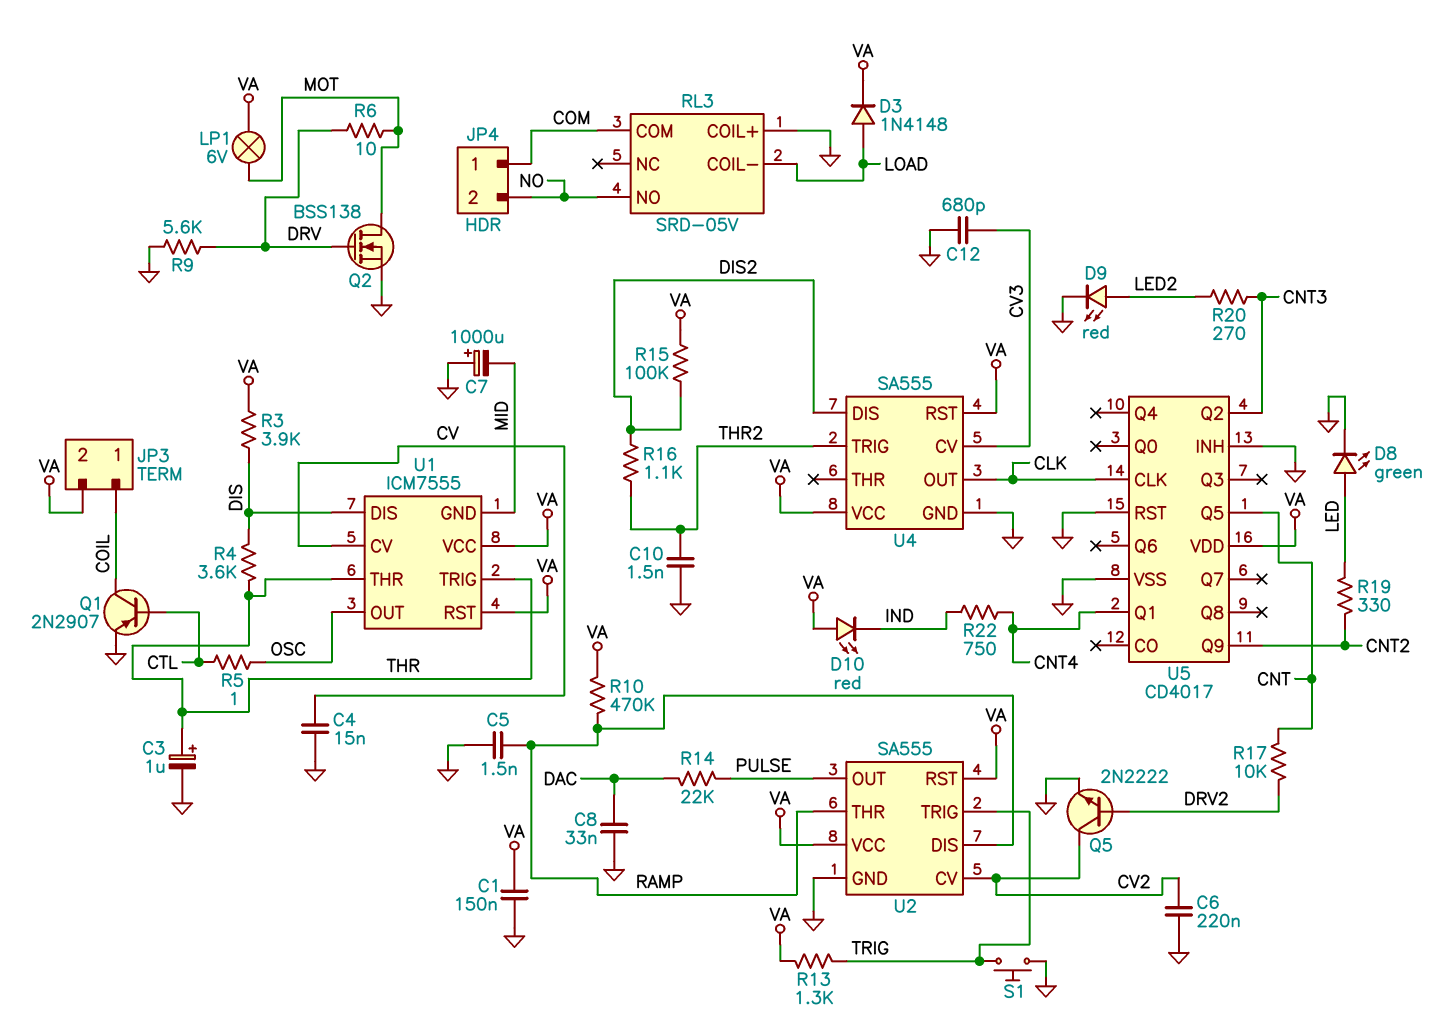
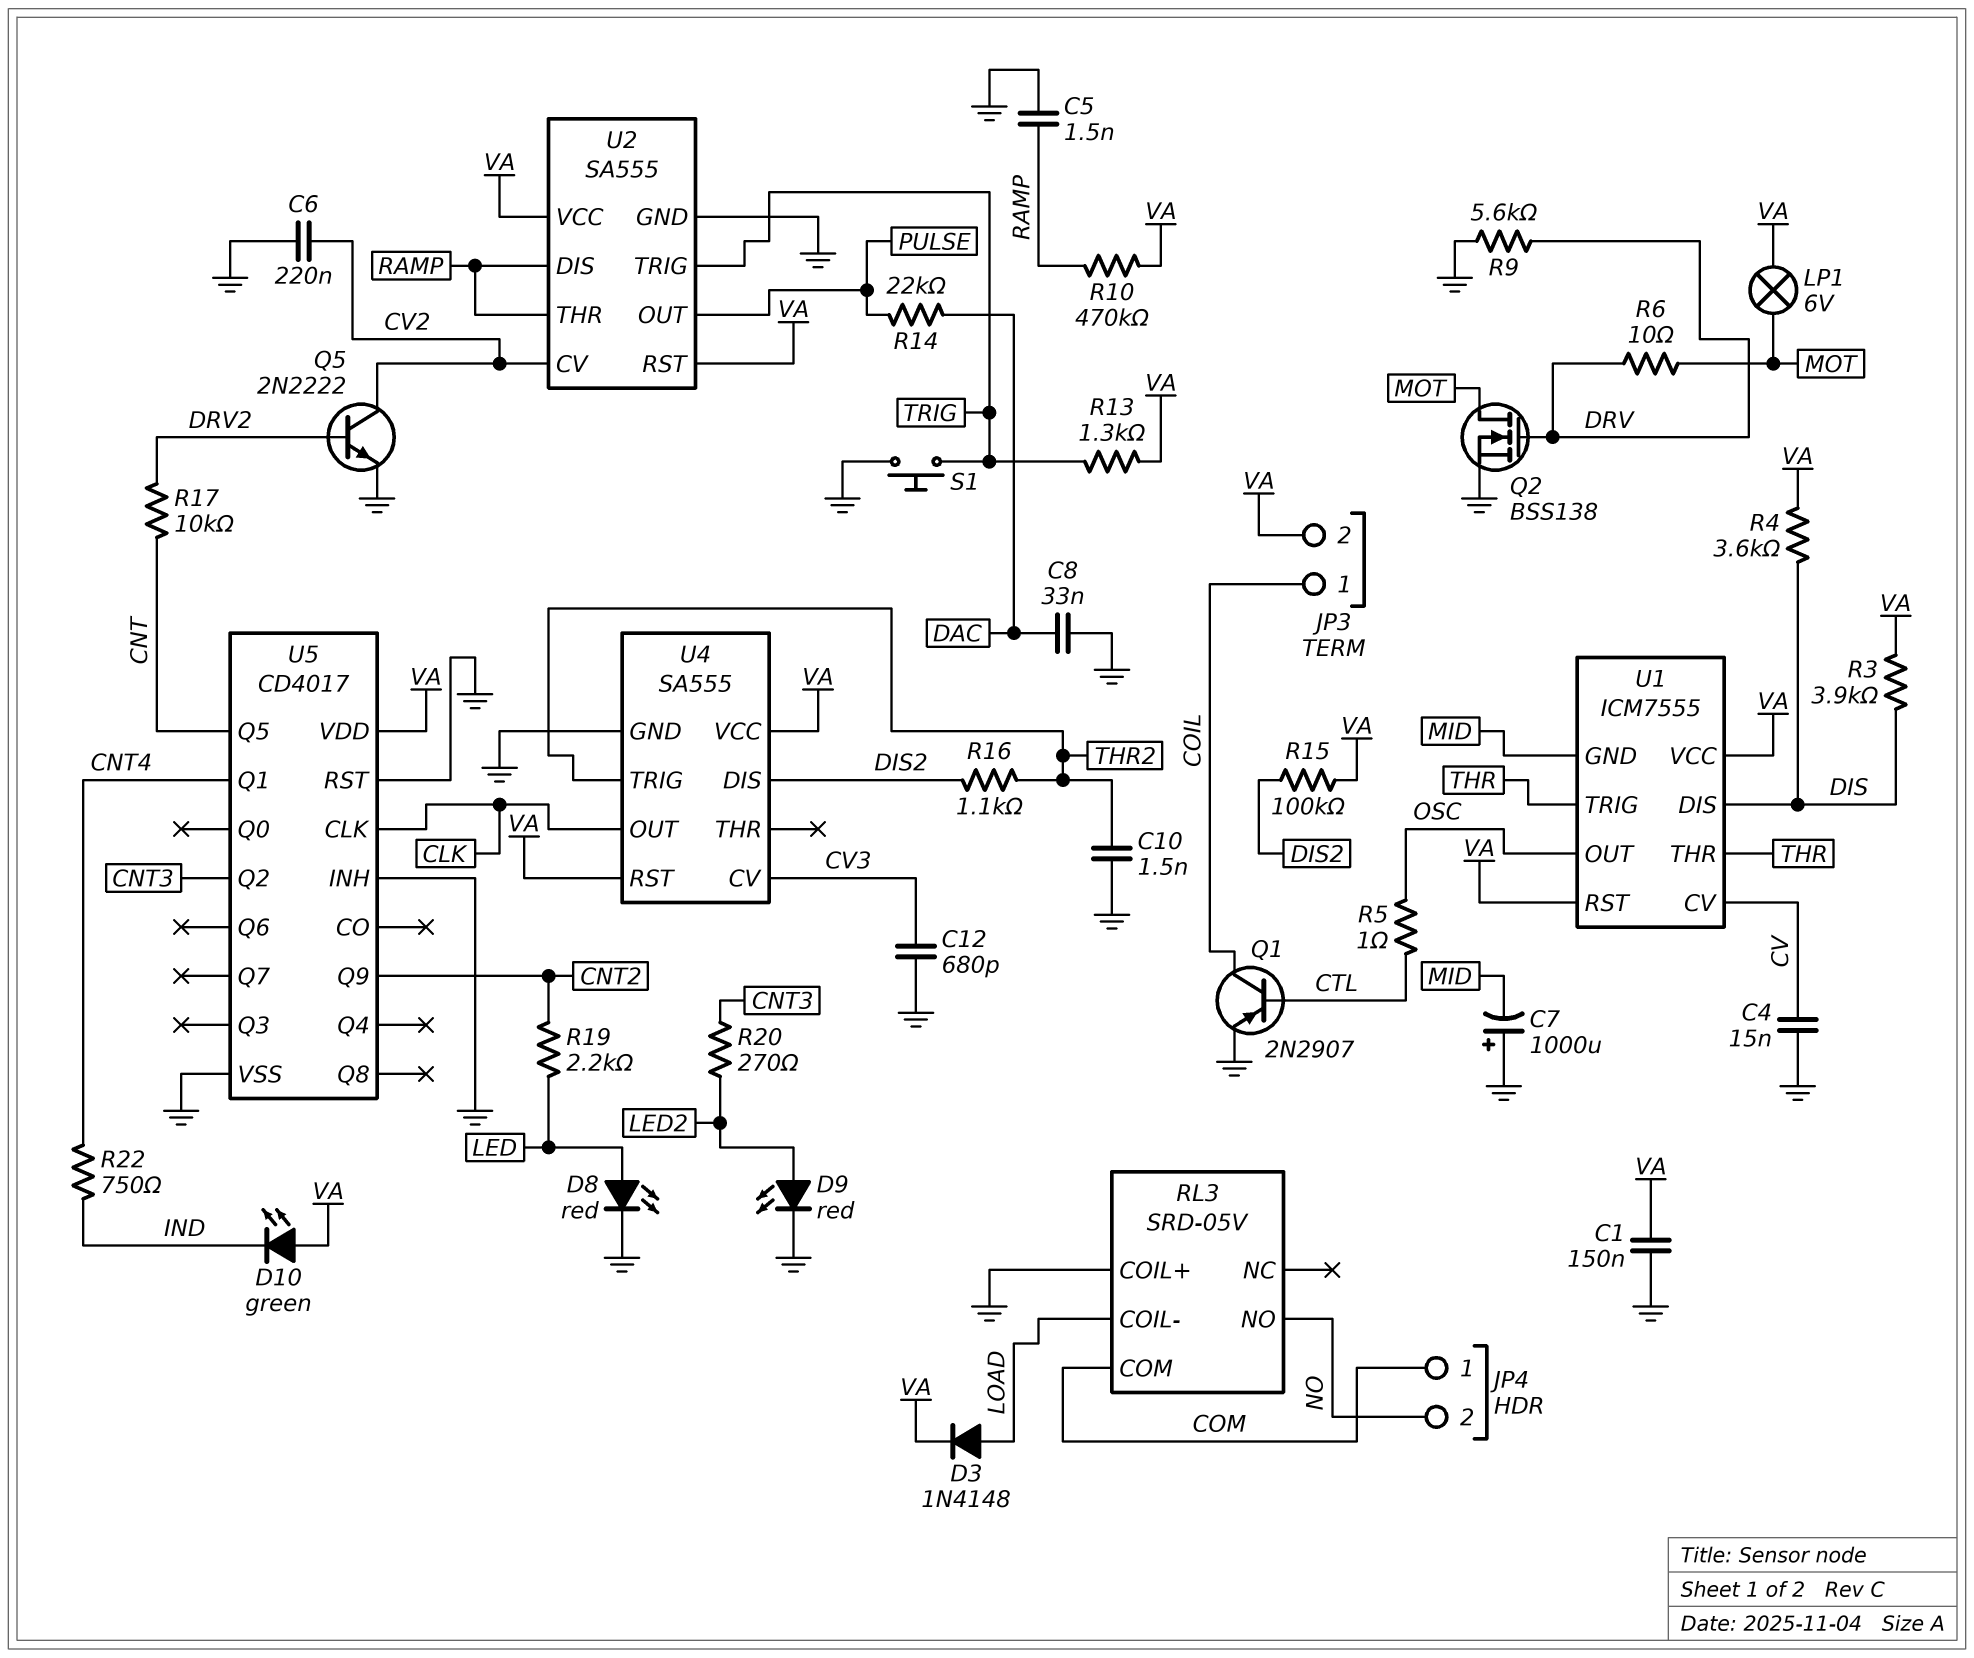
C3: 1uF (plus THR, minus GND) -> none
D8: LED green (A LED, K GND) -> LED red (A LED, K GND)
D10: LED red (A VA, K IND) -> LED green (A VA, K IND)
R4: 3.6k (DIS, THR) -> 3.6k (DIS, VA)
R19: 330 (CNT2, LED) -> 2.2k (CNT2, LED)

